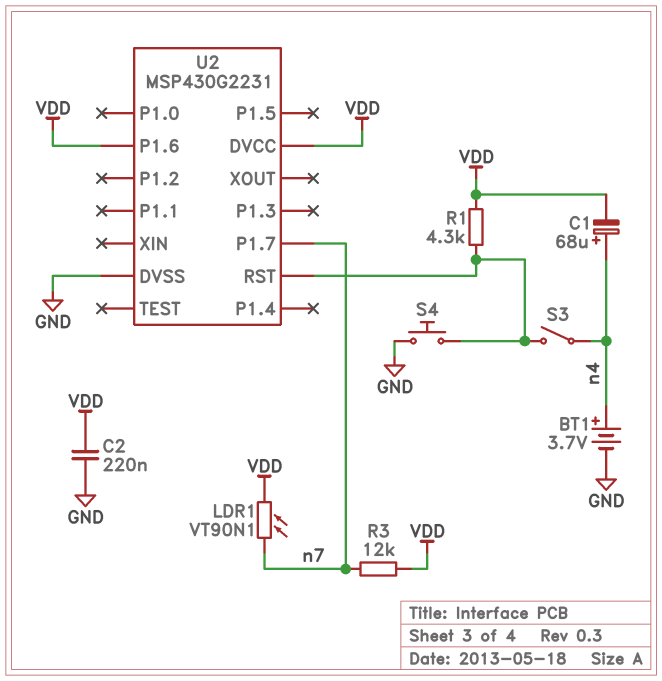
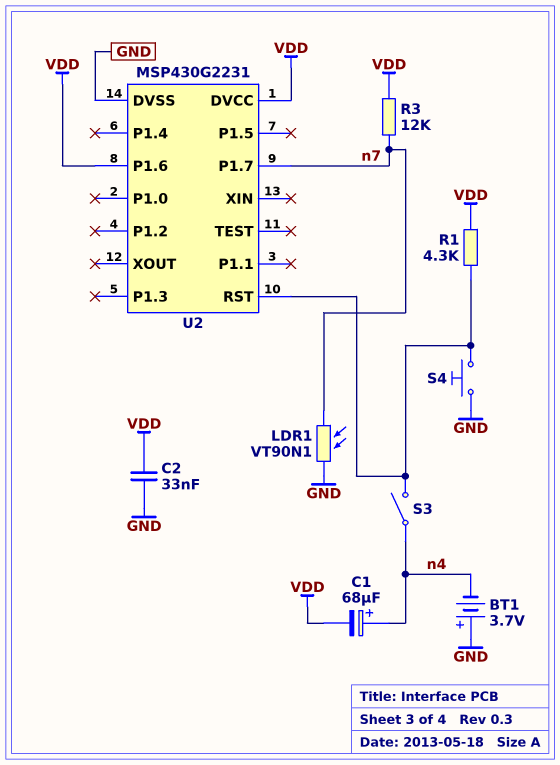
BT1: 3.7V (plus n4, minus GND) -> 3.7V (plus GND, minus n4)
C2: 220nF (GND, VDD) -> 33nF (GND, VDD)
LDR1: VT90N1 (VDD, n7) -> VT90N1 (GND, n7)

